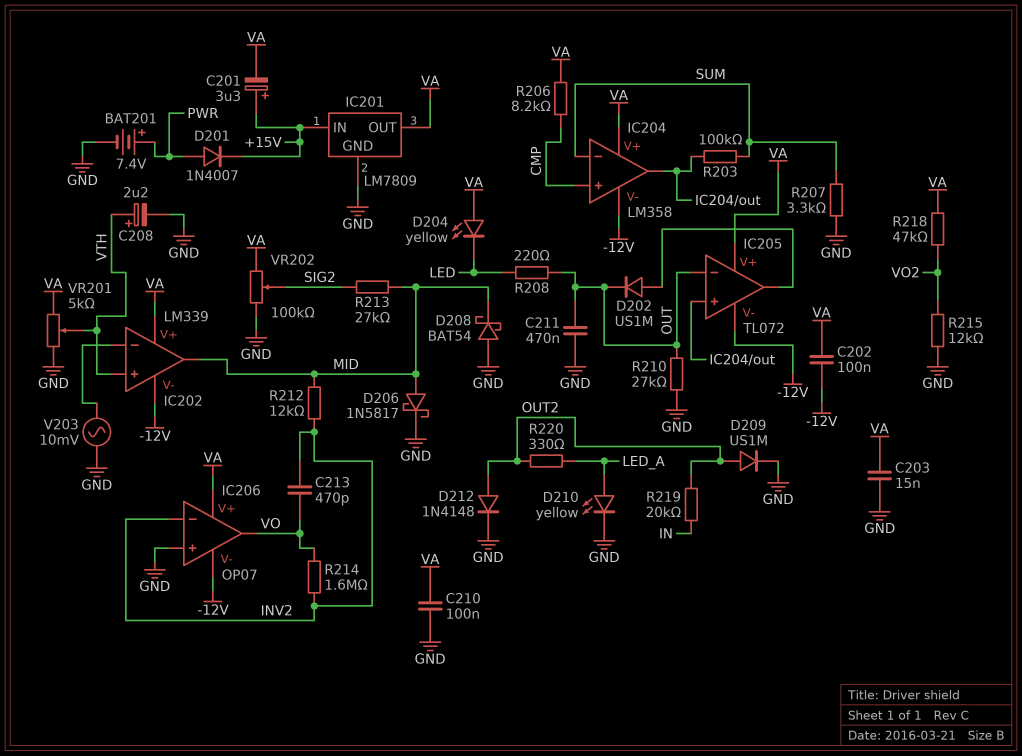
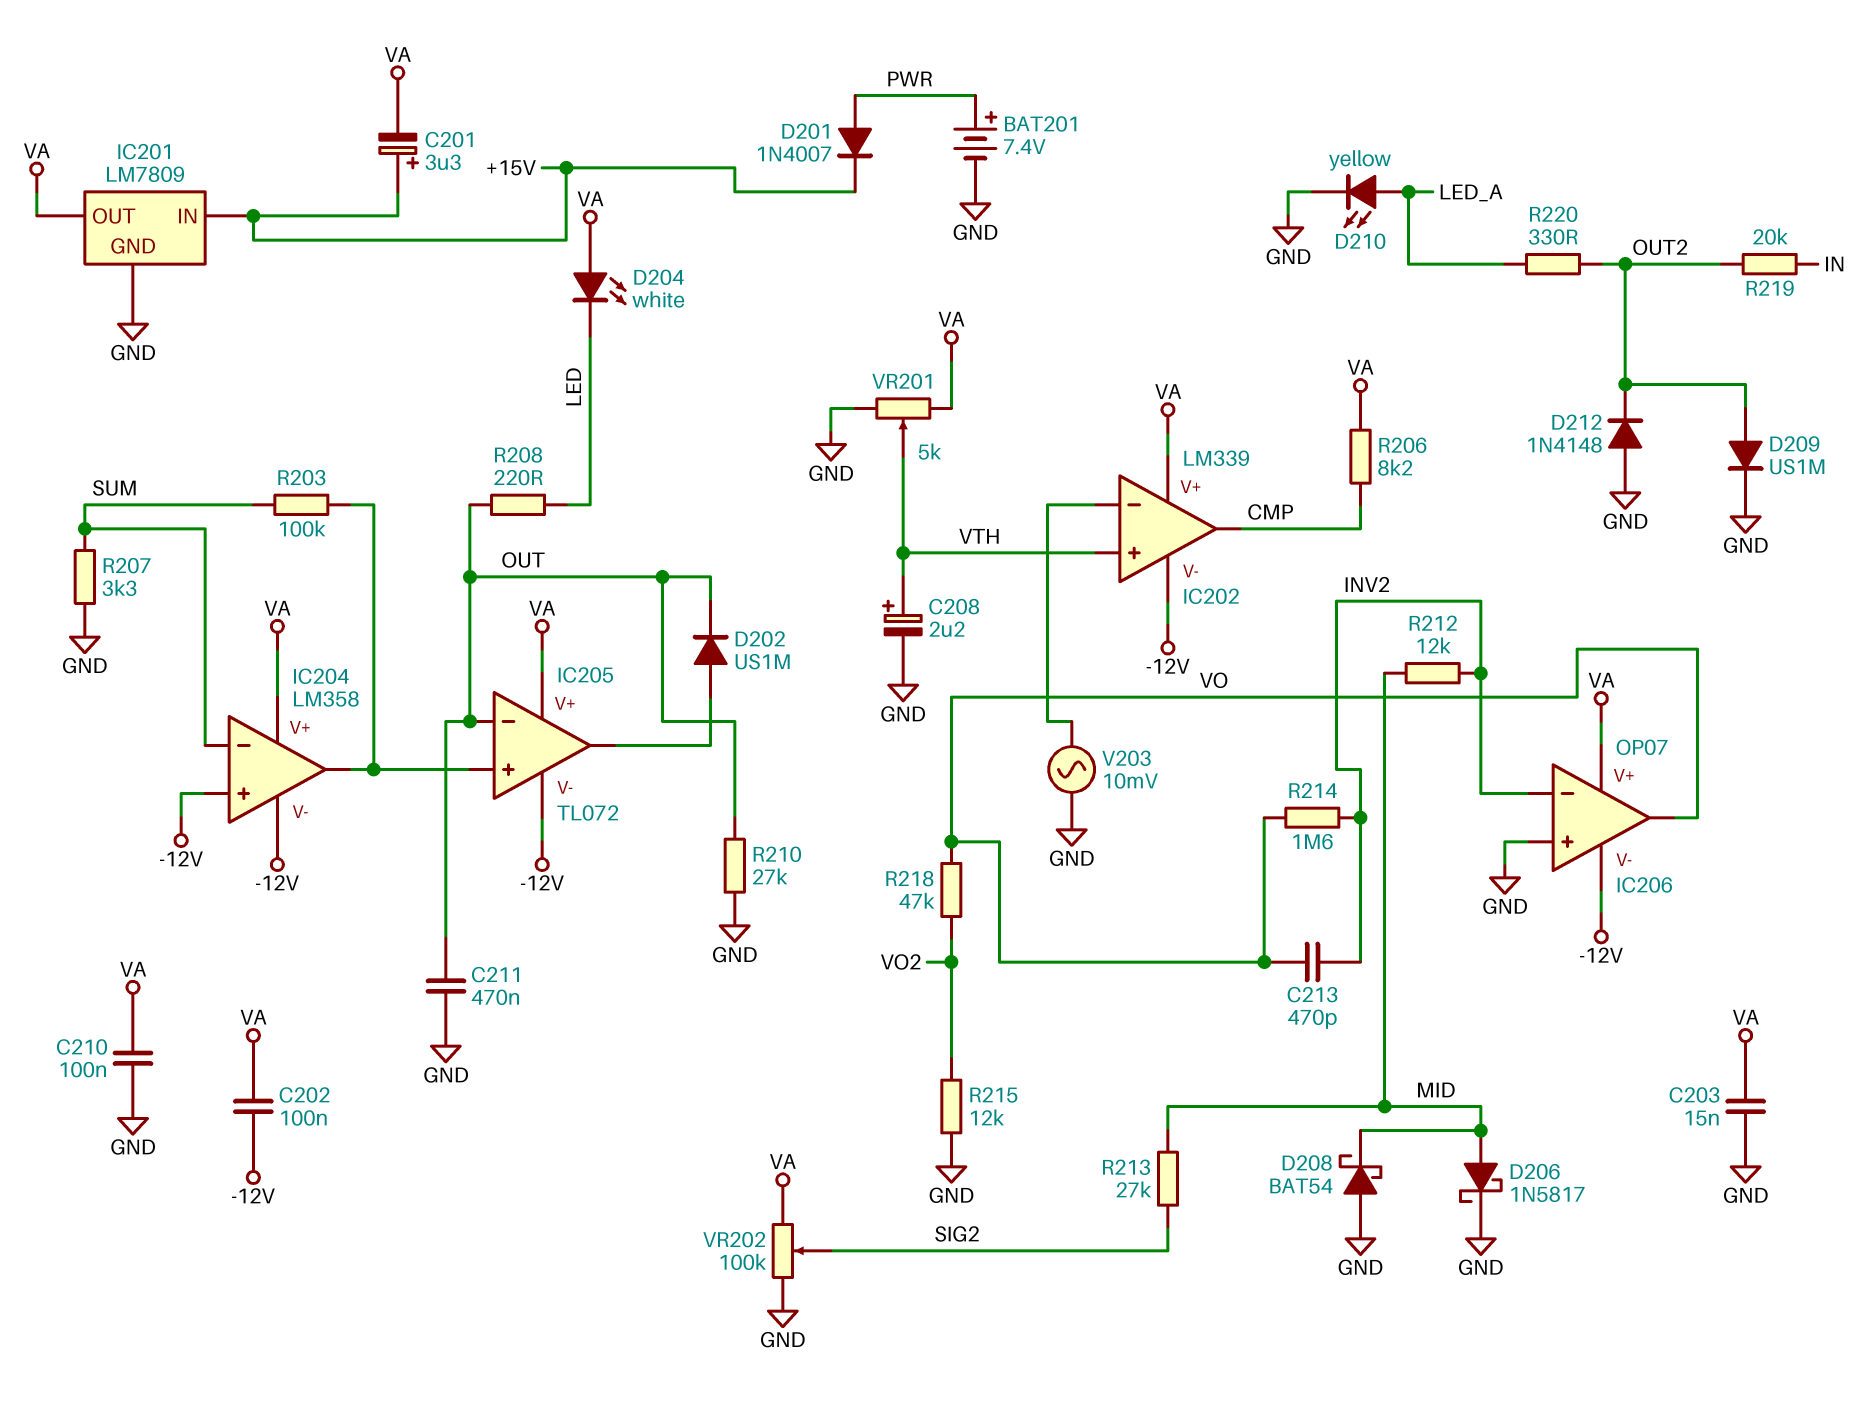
D204: LED yellow (A VA, K LED) -> LED white (A VA, K LED)
D212: diode 1N4148 (A OUT2, K GND) -> diode 1N4148 (A GND, K OUT2)
IC202 pin out: MID -> CMP
IC204 pin in+: CMP -> -12V
R218: 47k (VA, VO2) -> 47k (VO, VO2)

